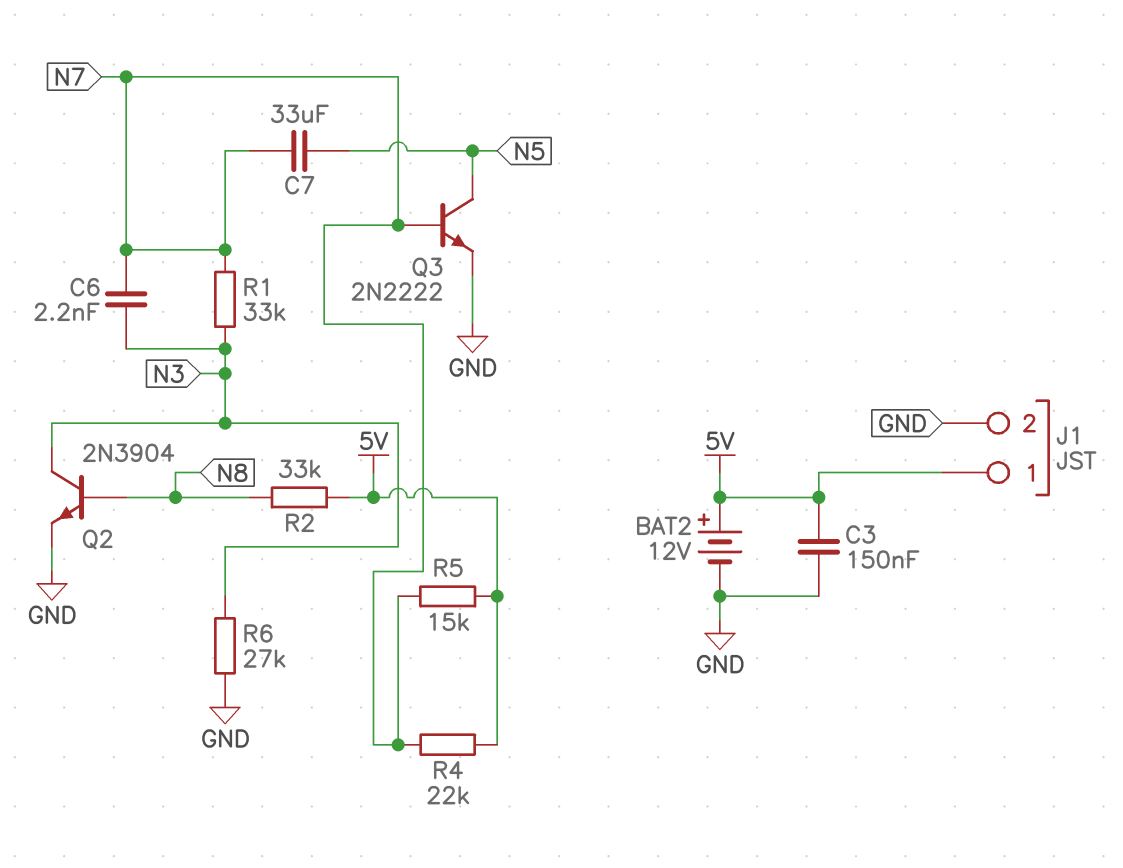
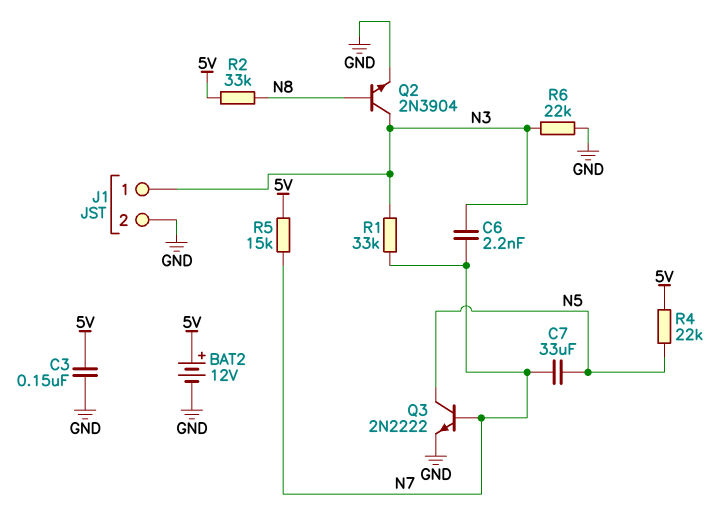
J1 pin 1: 5V -> N3
R4: 22k (5V, N7) -> 22k (5V, N5)
R6: 27k (GND, N3) -> 22k (GND, N3)

